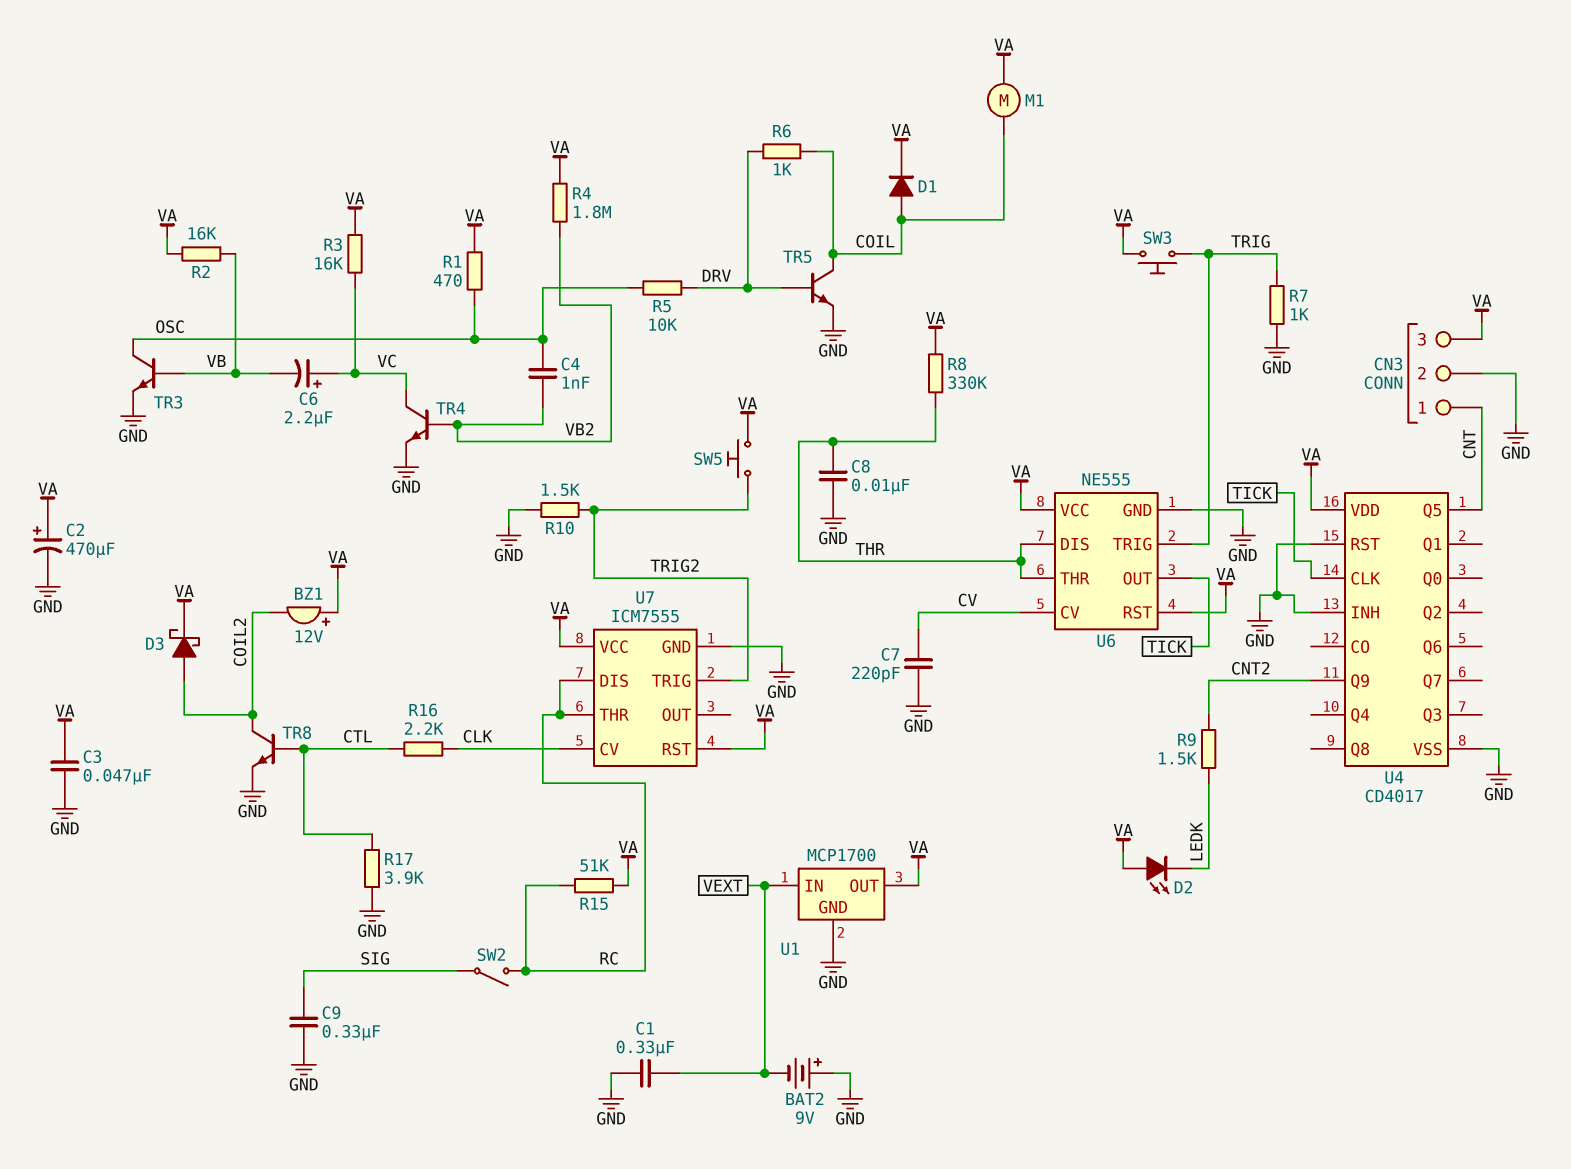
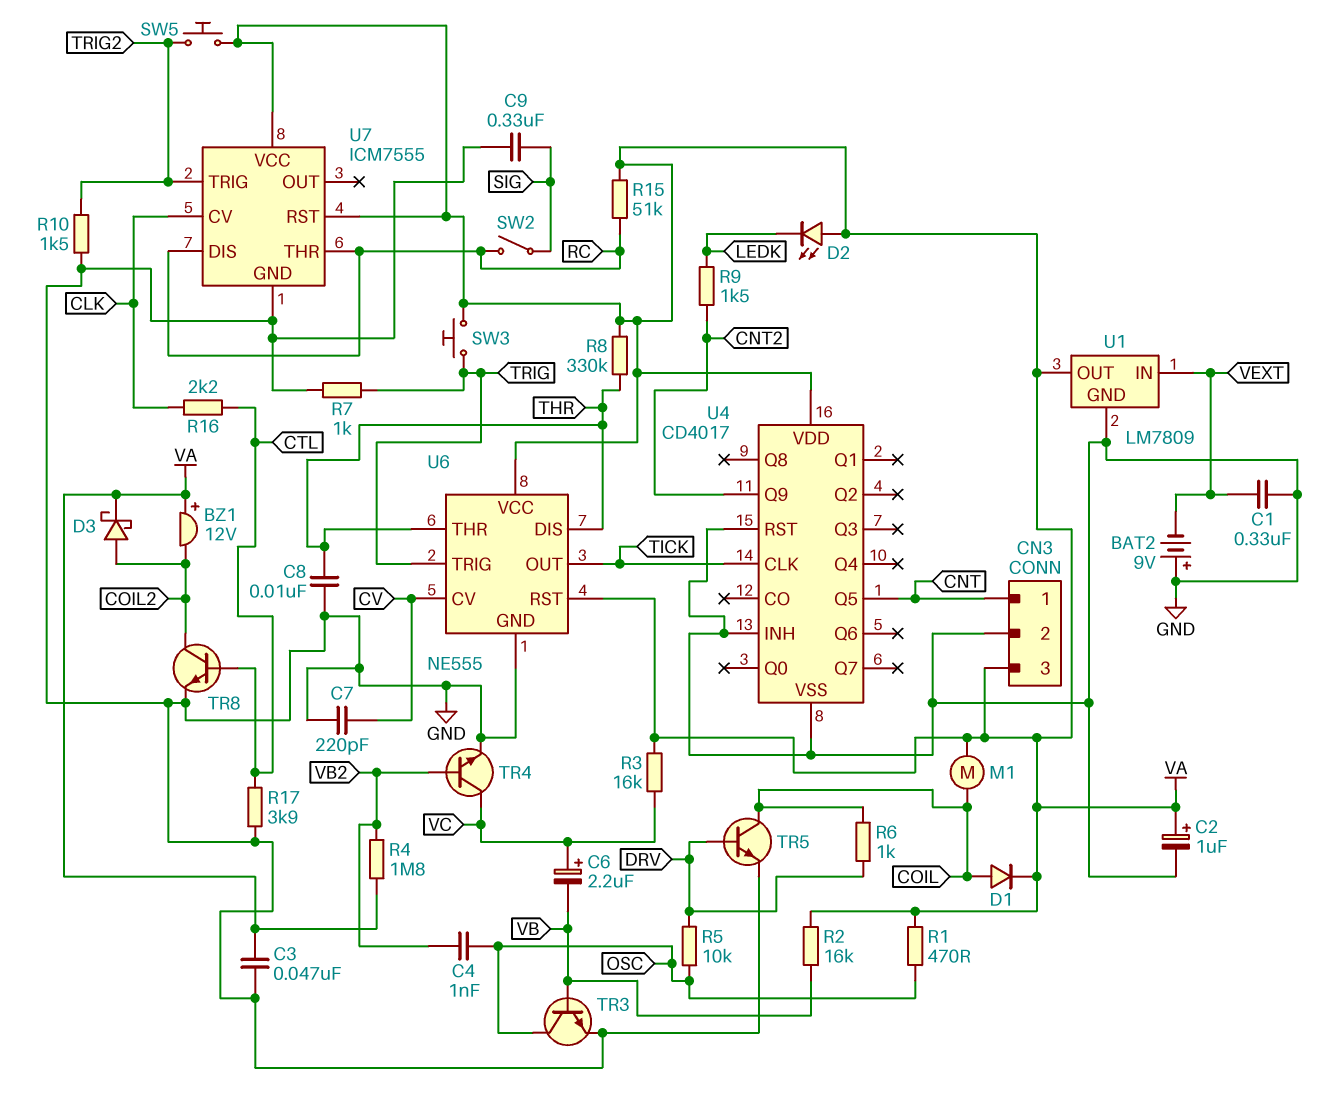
C2: 470uF (plus VA, minus GND) -> 1uF (plus VA, minus GND)
U1: MCP1700 -> LM7809

